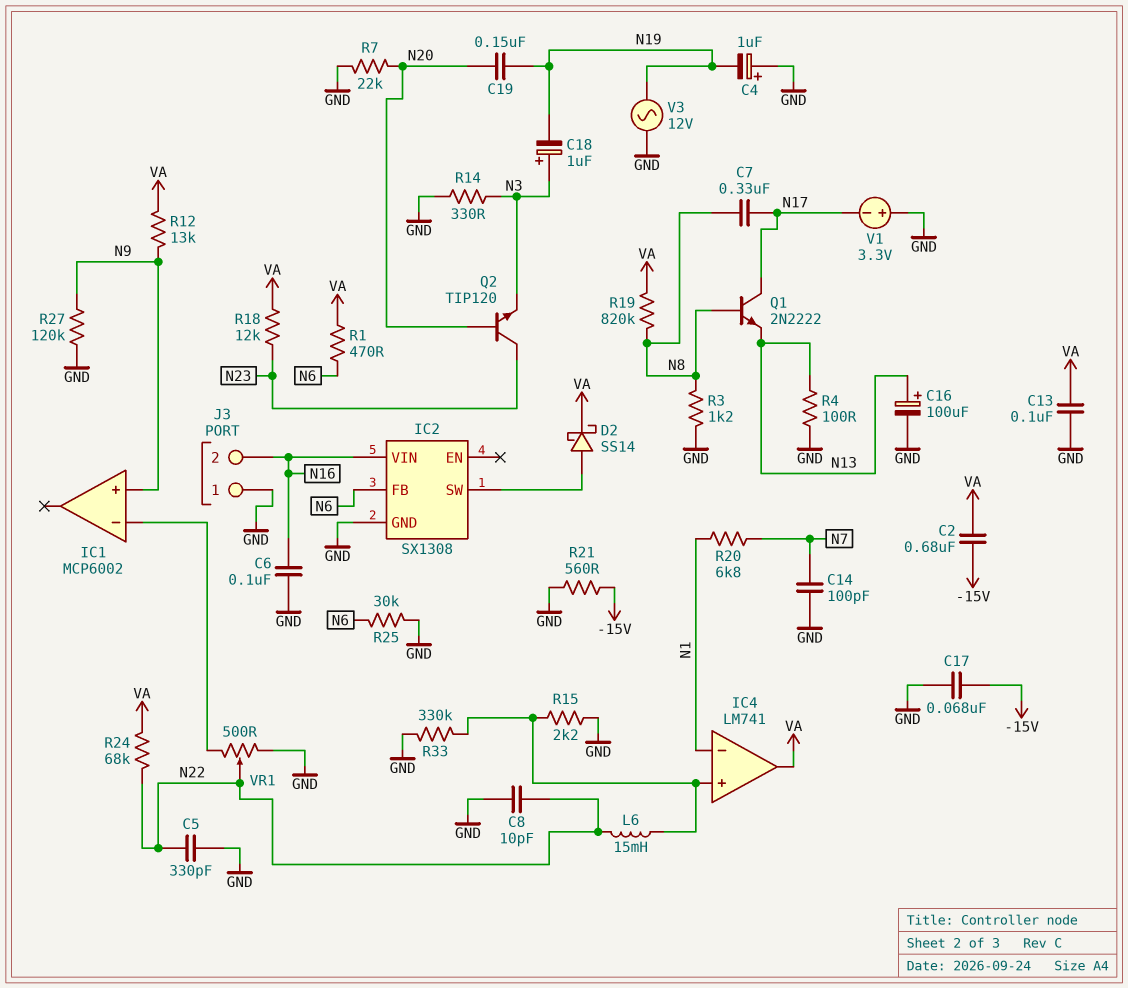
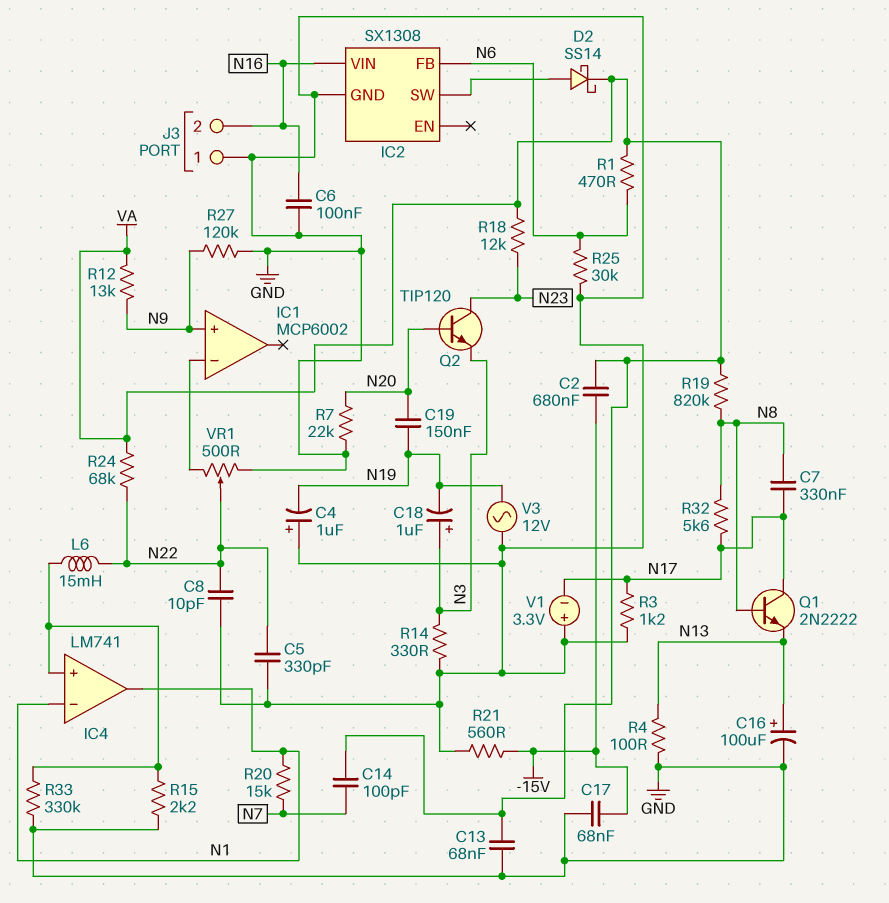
C13: 100nF (GND, VA) -> 68nF (GND, VA)
C14: 100pF (GND, N7) -> 100pF (N7, VA)
IC4 pin out: VA -> N1
R3: 1.2k (GND, N8) -> 1.2k (GND, N17)
R20: 6.8k (N1, N7) -> 15k (N1, N7)
R32: none -> 5.6k (N8, N17)

